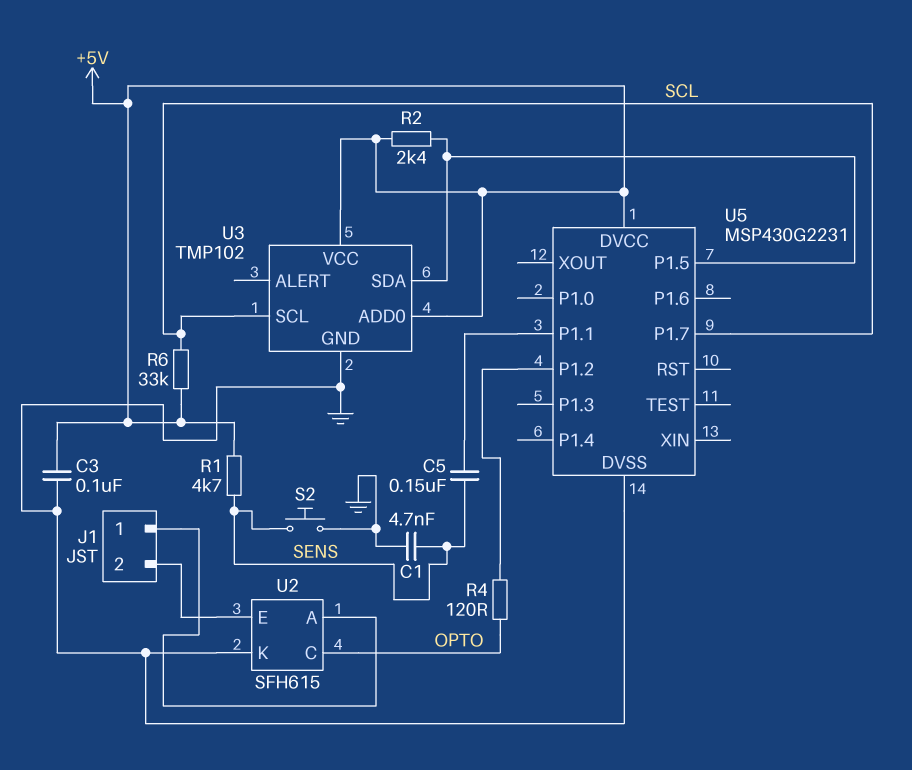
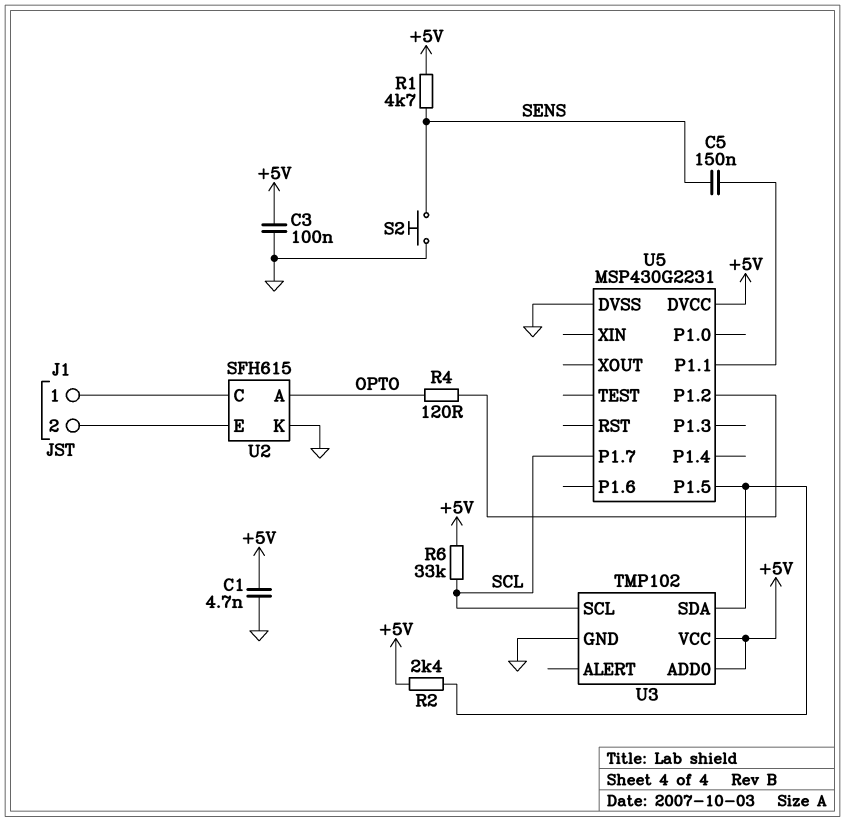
C1: 4.7nF (GND, SENS) -> 4.7nF (+5V, GND)
U2 pin A: J1/1 -> OPTO
U2 pin C: OPTO -> J1/1

